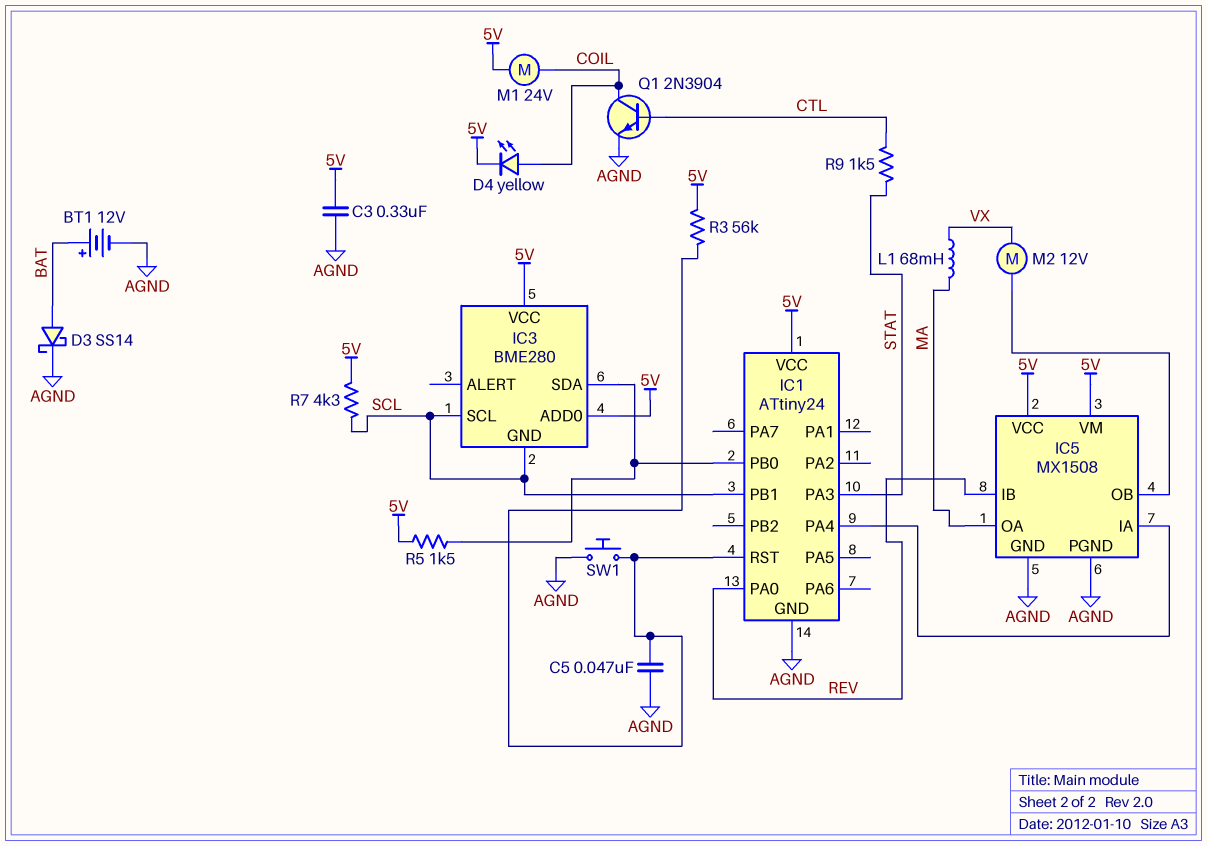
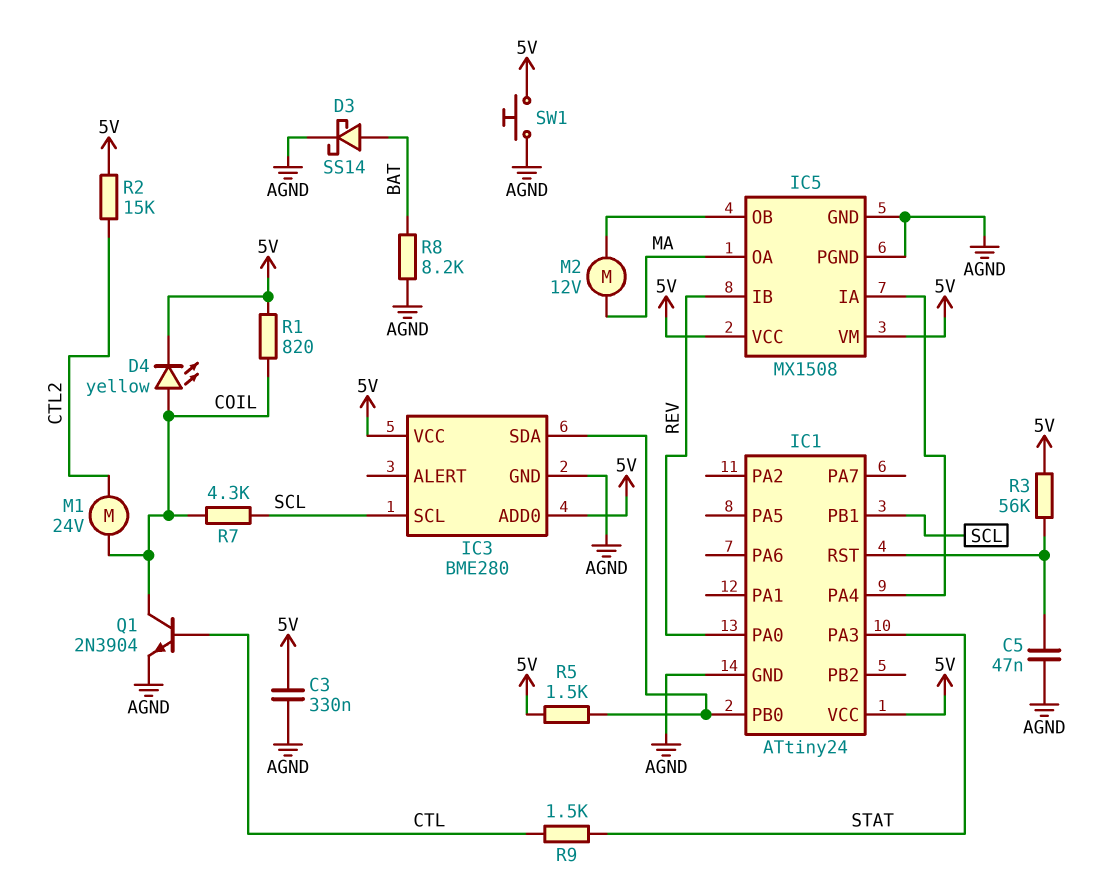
BT1: 12V (plus BAT, minus AGND) -> none
IC3 pin GND: SCL -> AGND
L1: 68mH (MA, VX) -> none
M1: motor 24V (5V, COIL) -> motor 24V (COIL, CTL2)
M2: motor 12V (IC5/OB, VX) -> motor 12V (IC5/OB, MA)
R1: none -> 820 (5V, COIL)
R2: none -> 15k (5V, CTL2)
R7: 4.3k (5V, SCL) -> 4.3k (COIL, SCL)
R8: none -> 8.2k (AGND, BAT)
SW1: button (AGND, IC1/RST) -> button (5V, AGND)

